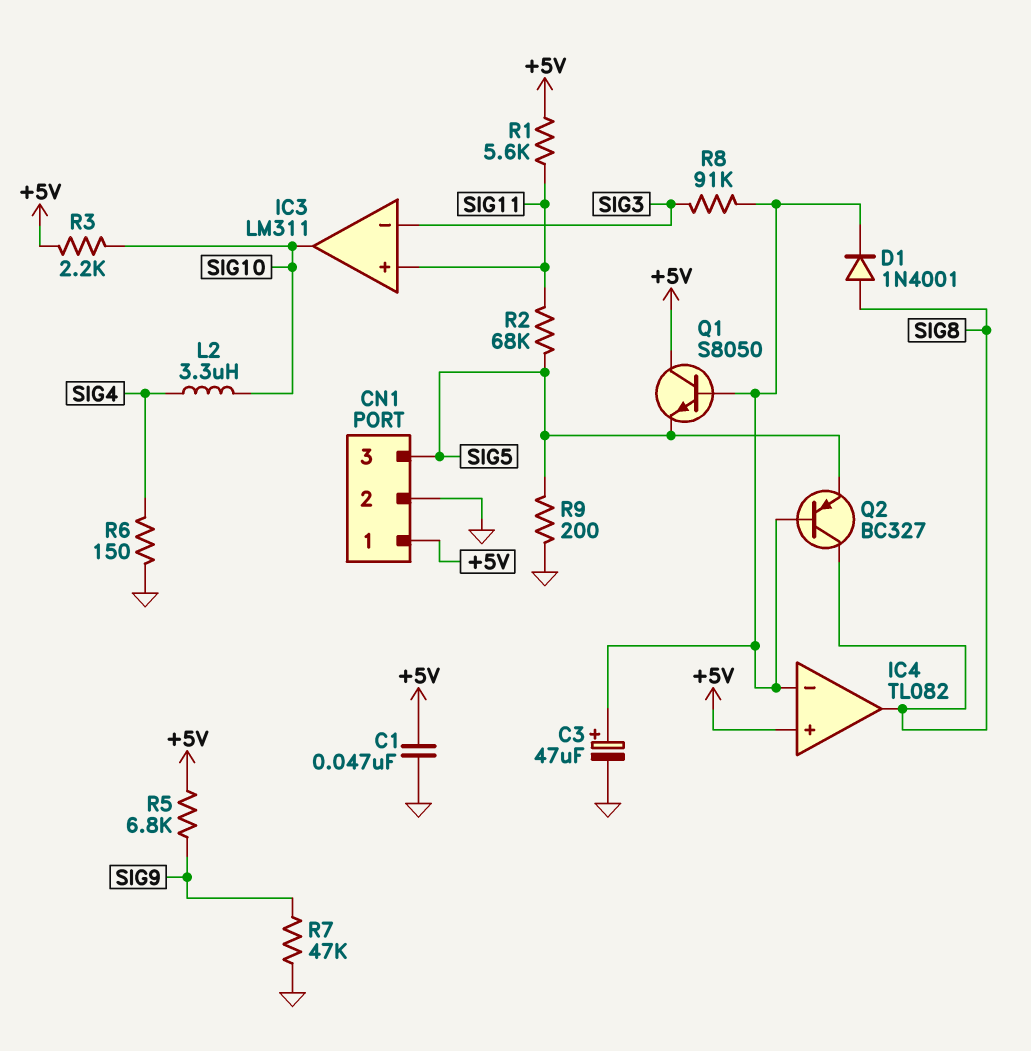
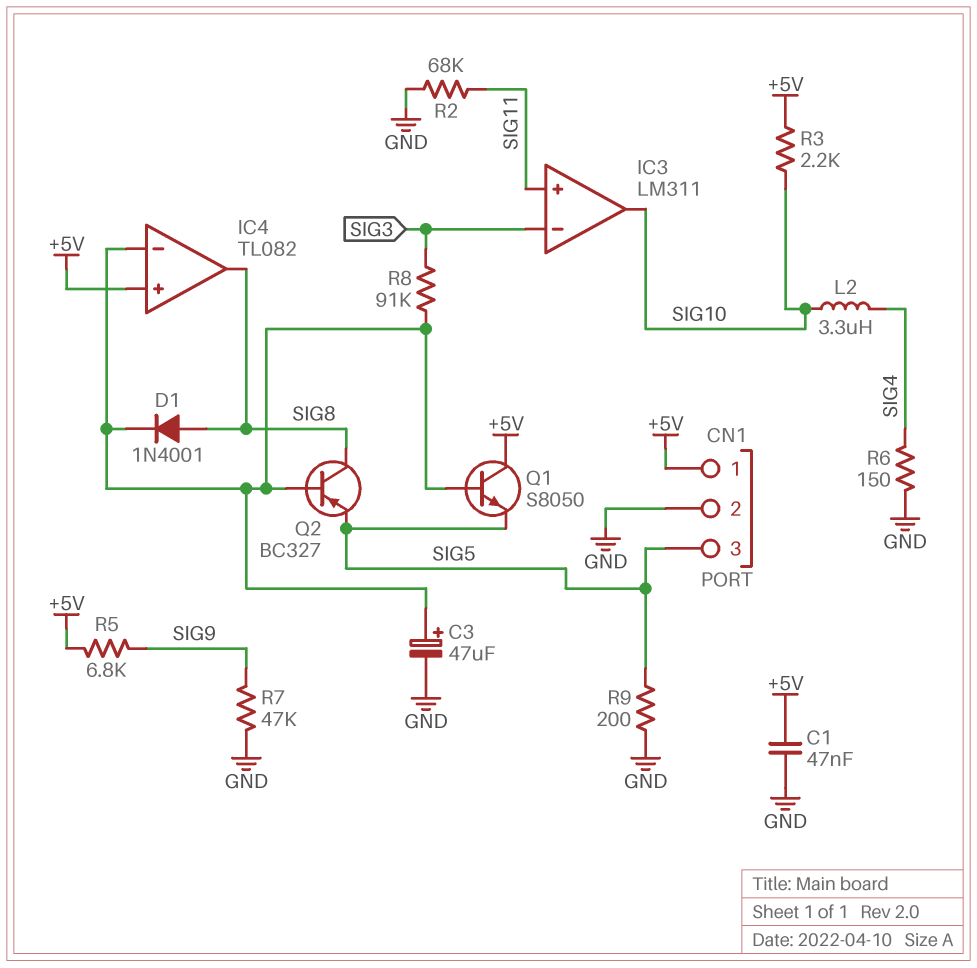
R1: 5.6k (+5V, SIG11) -> none
R2: 68k (SIG5, SIG11) -> 68k (GND, SIG11)

